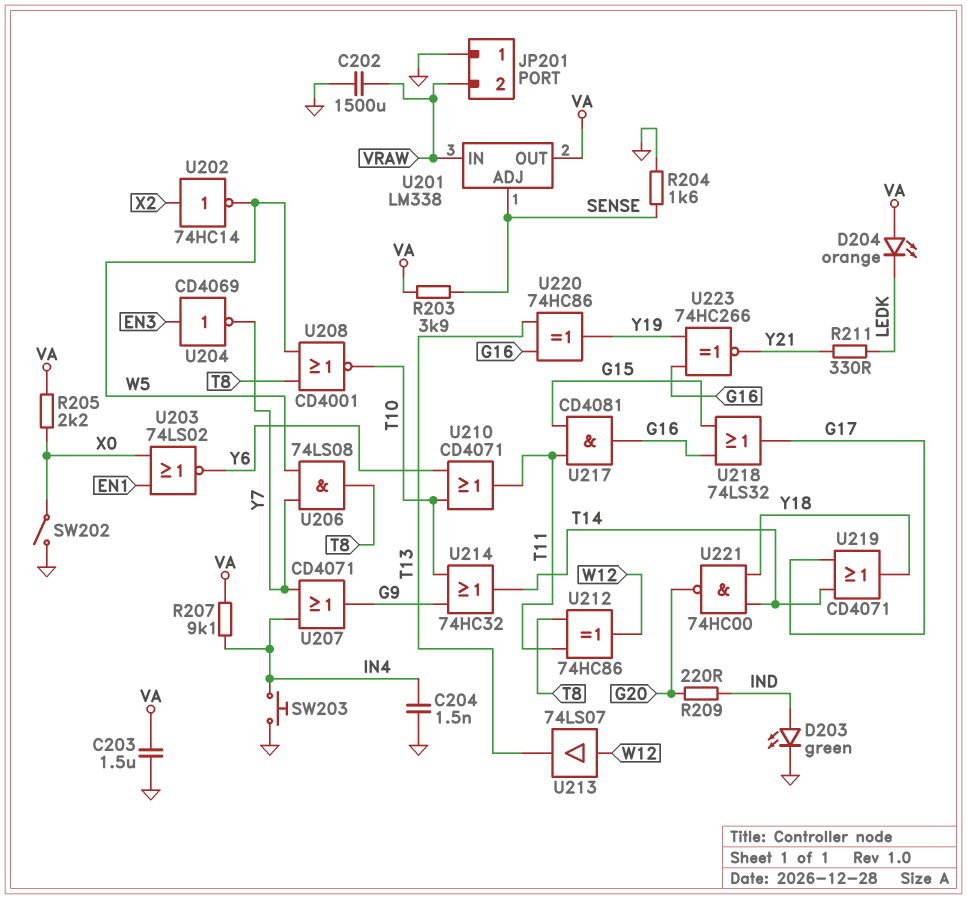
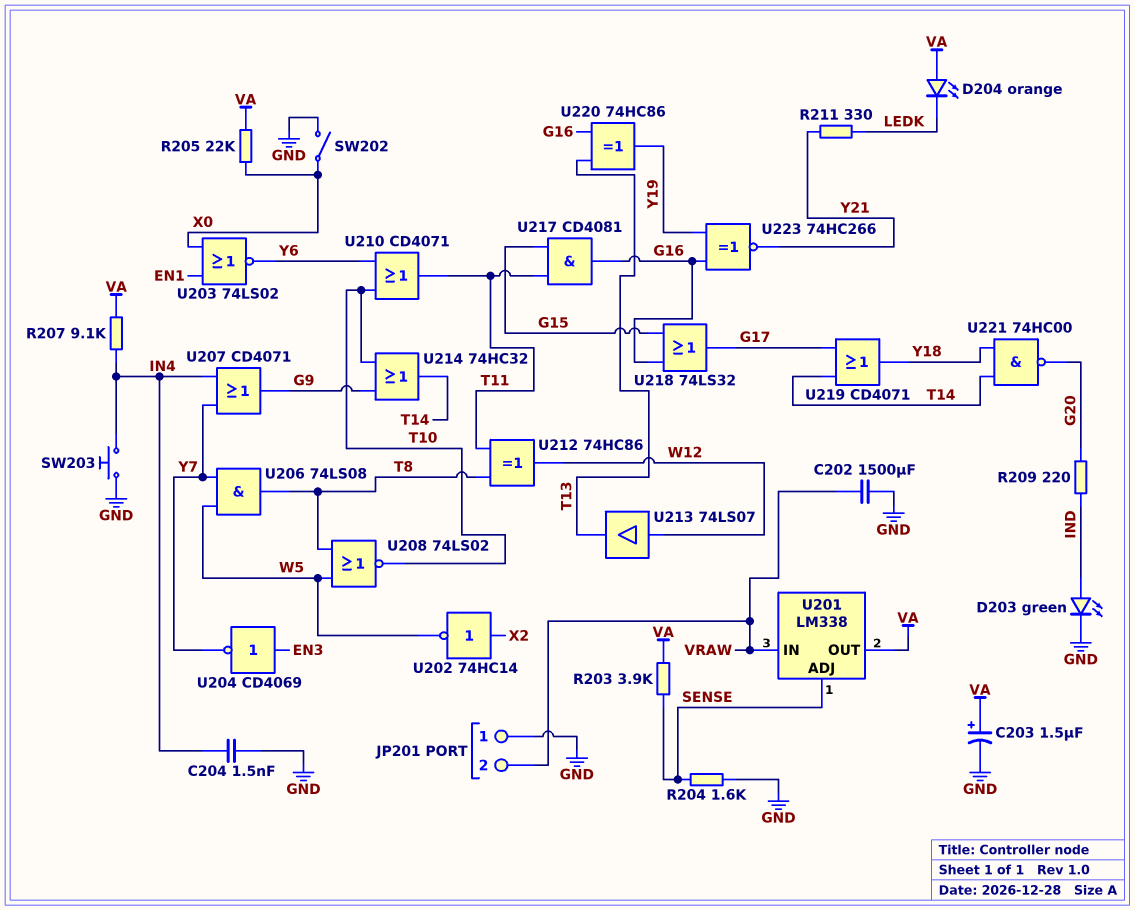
C203: 1.5uF (GND, VA) -> 1.5uF (plus VA, minus GND)
R205: 2.2k (VA, X0) -> 22k (VA, X0)
U208: NOR CD4001 (in T8, in W5, out T10) -> NOR 74LS02 (in T8, in W5, out T10)

